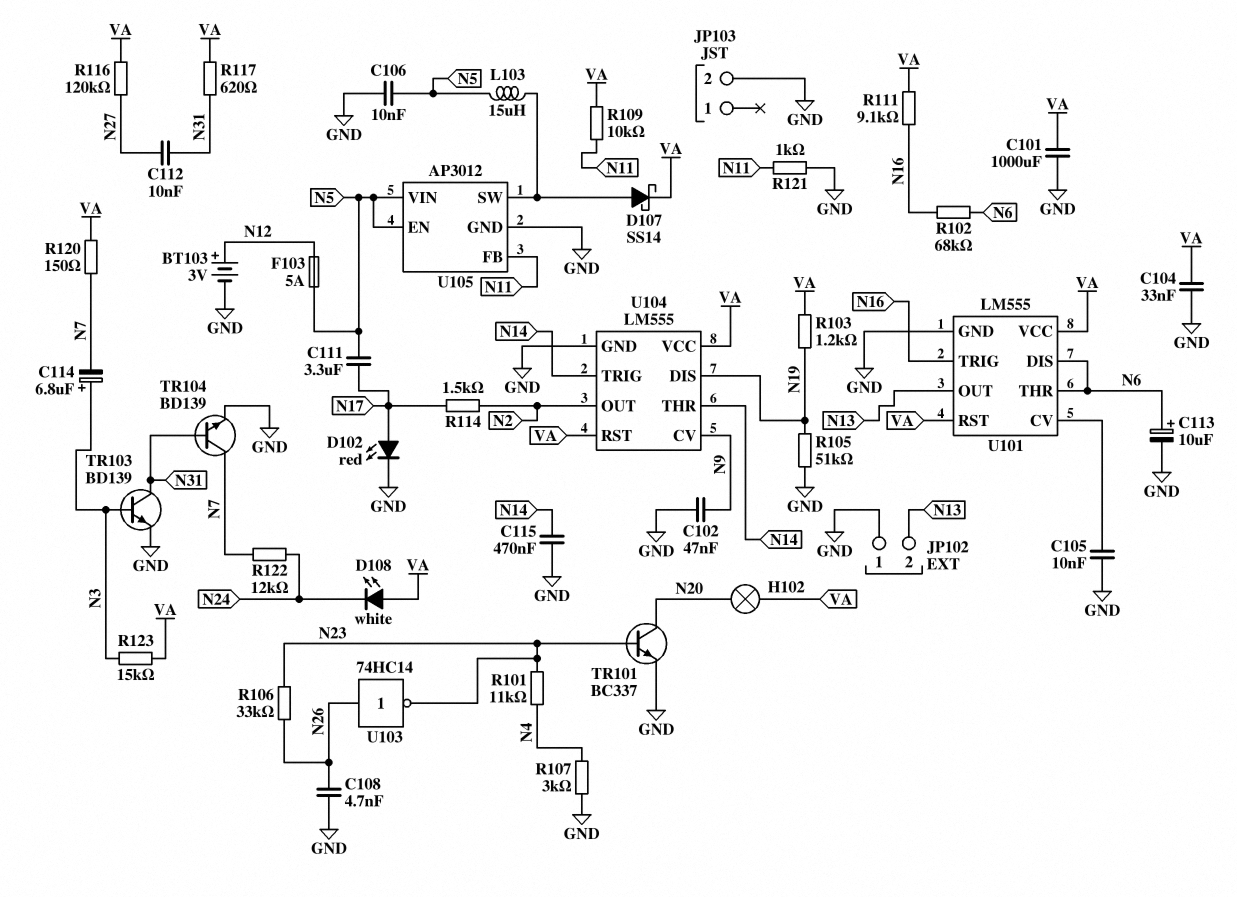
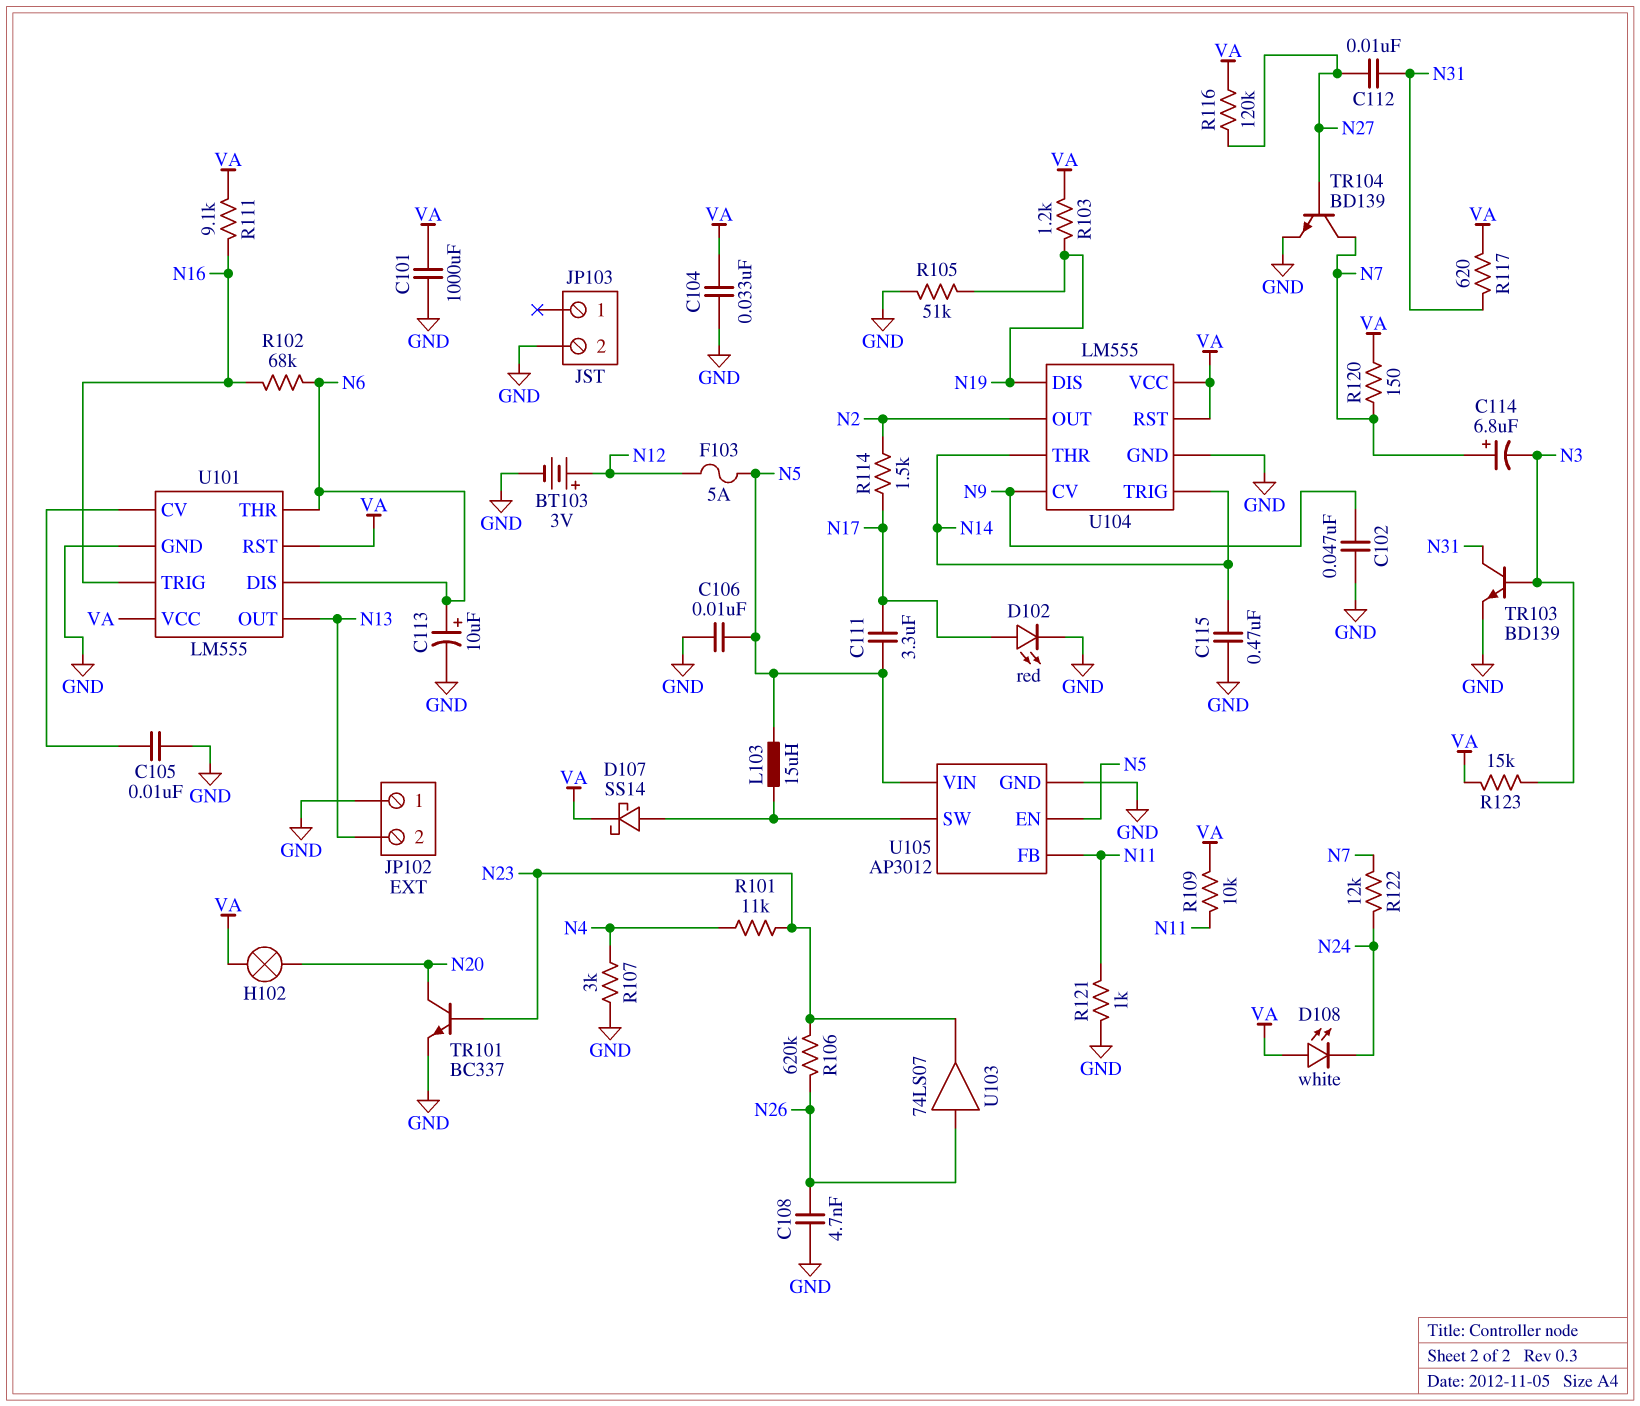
C114: 6.8uF (plus N3, minus N7) -> 6.8uF (plus N7, minus N3)
R106: 33k (N23, N26) -> 620k (N23, N26)
TR104: NPN BD139 (B N31, C N7, E GND) -> NPN BD139 (B N27, C N7, E GND)
U103: NOT 74HC14 (in N26, out N23) -> buffer 74LS07 (in N26, out N23)

